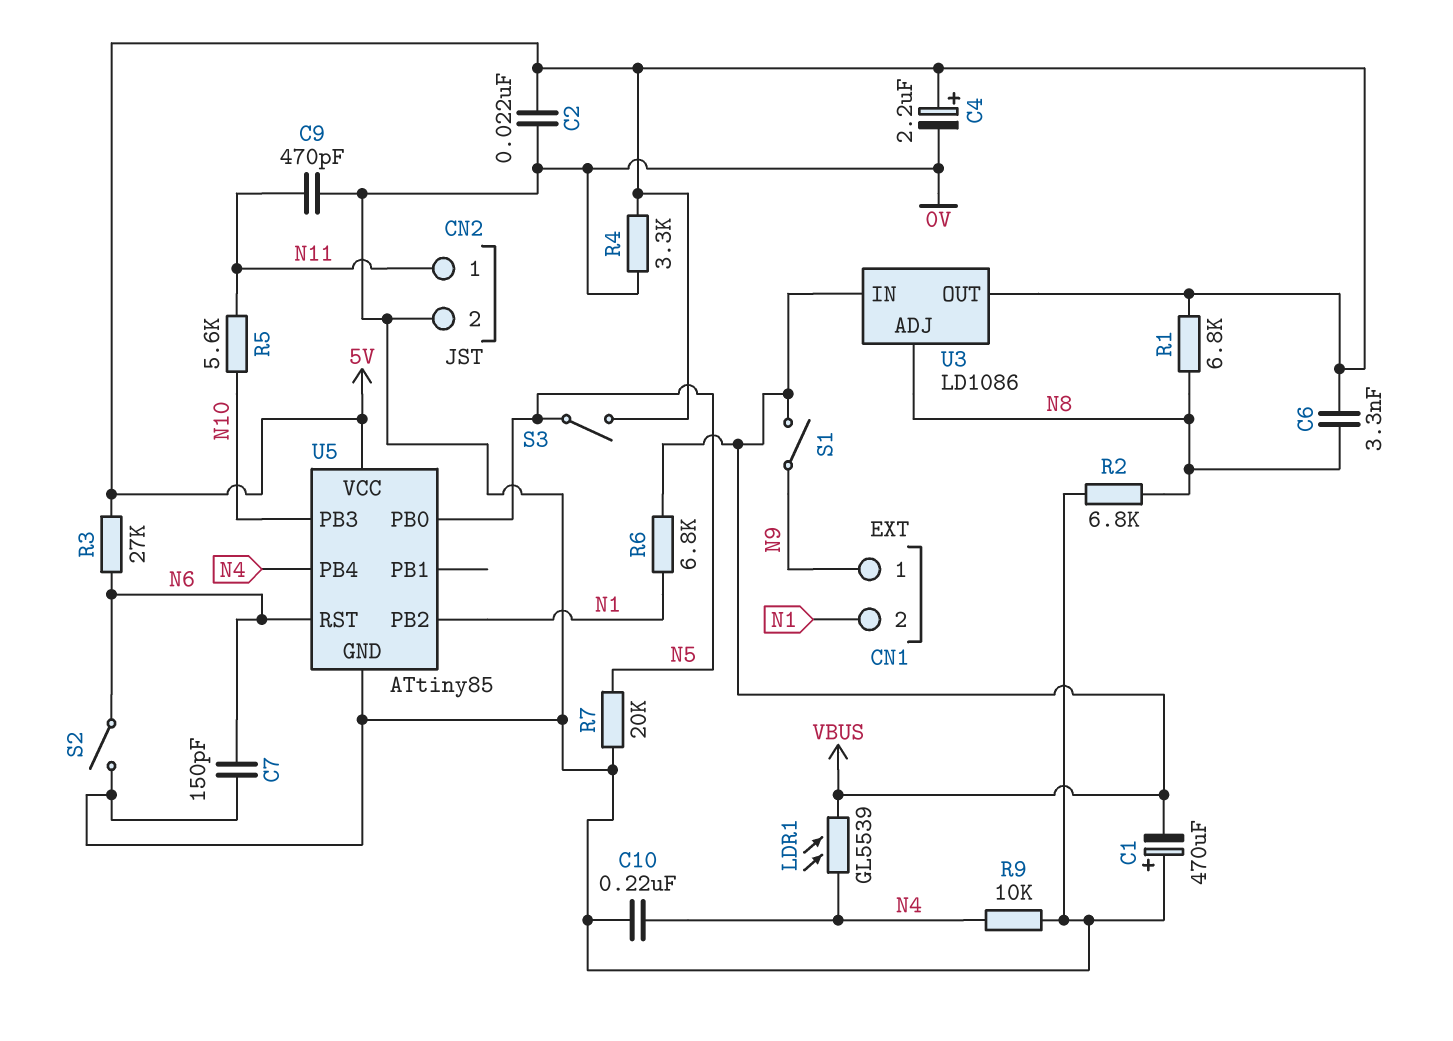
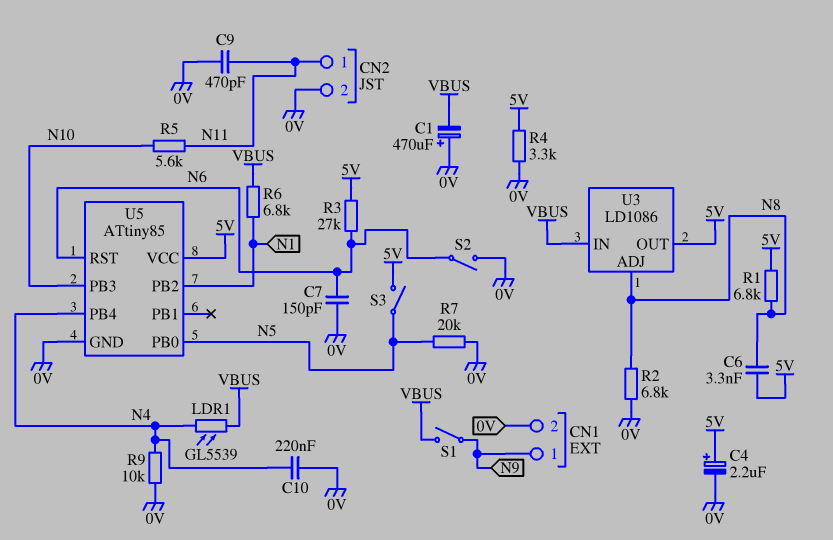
C2: 22nF (0V, 5V) -> none
CN1 pin 2: N1 -> 0V

